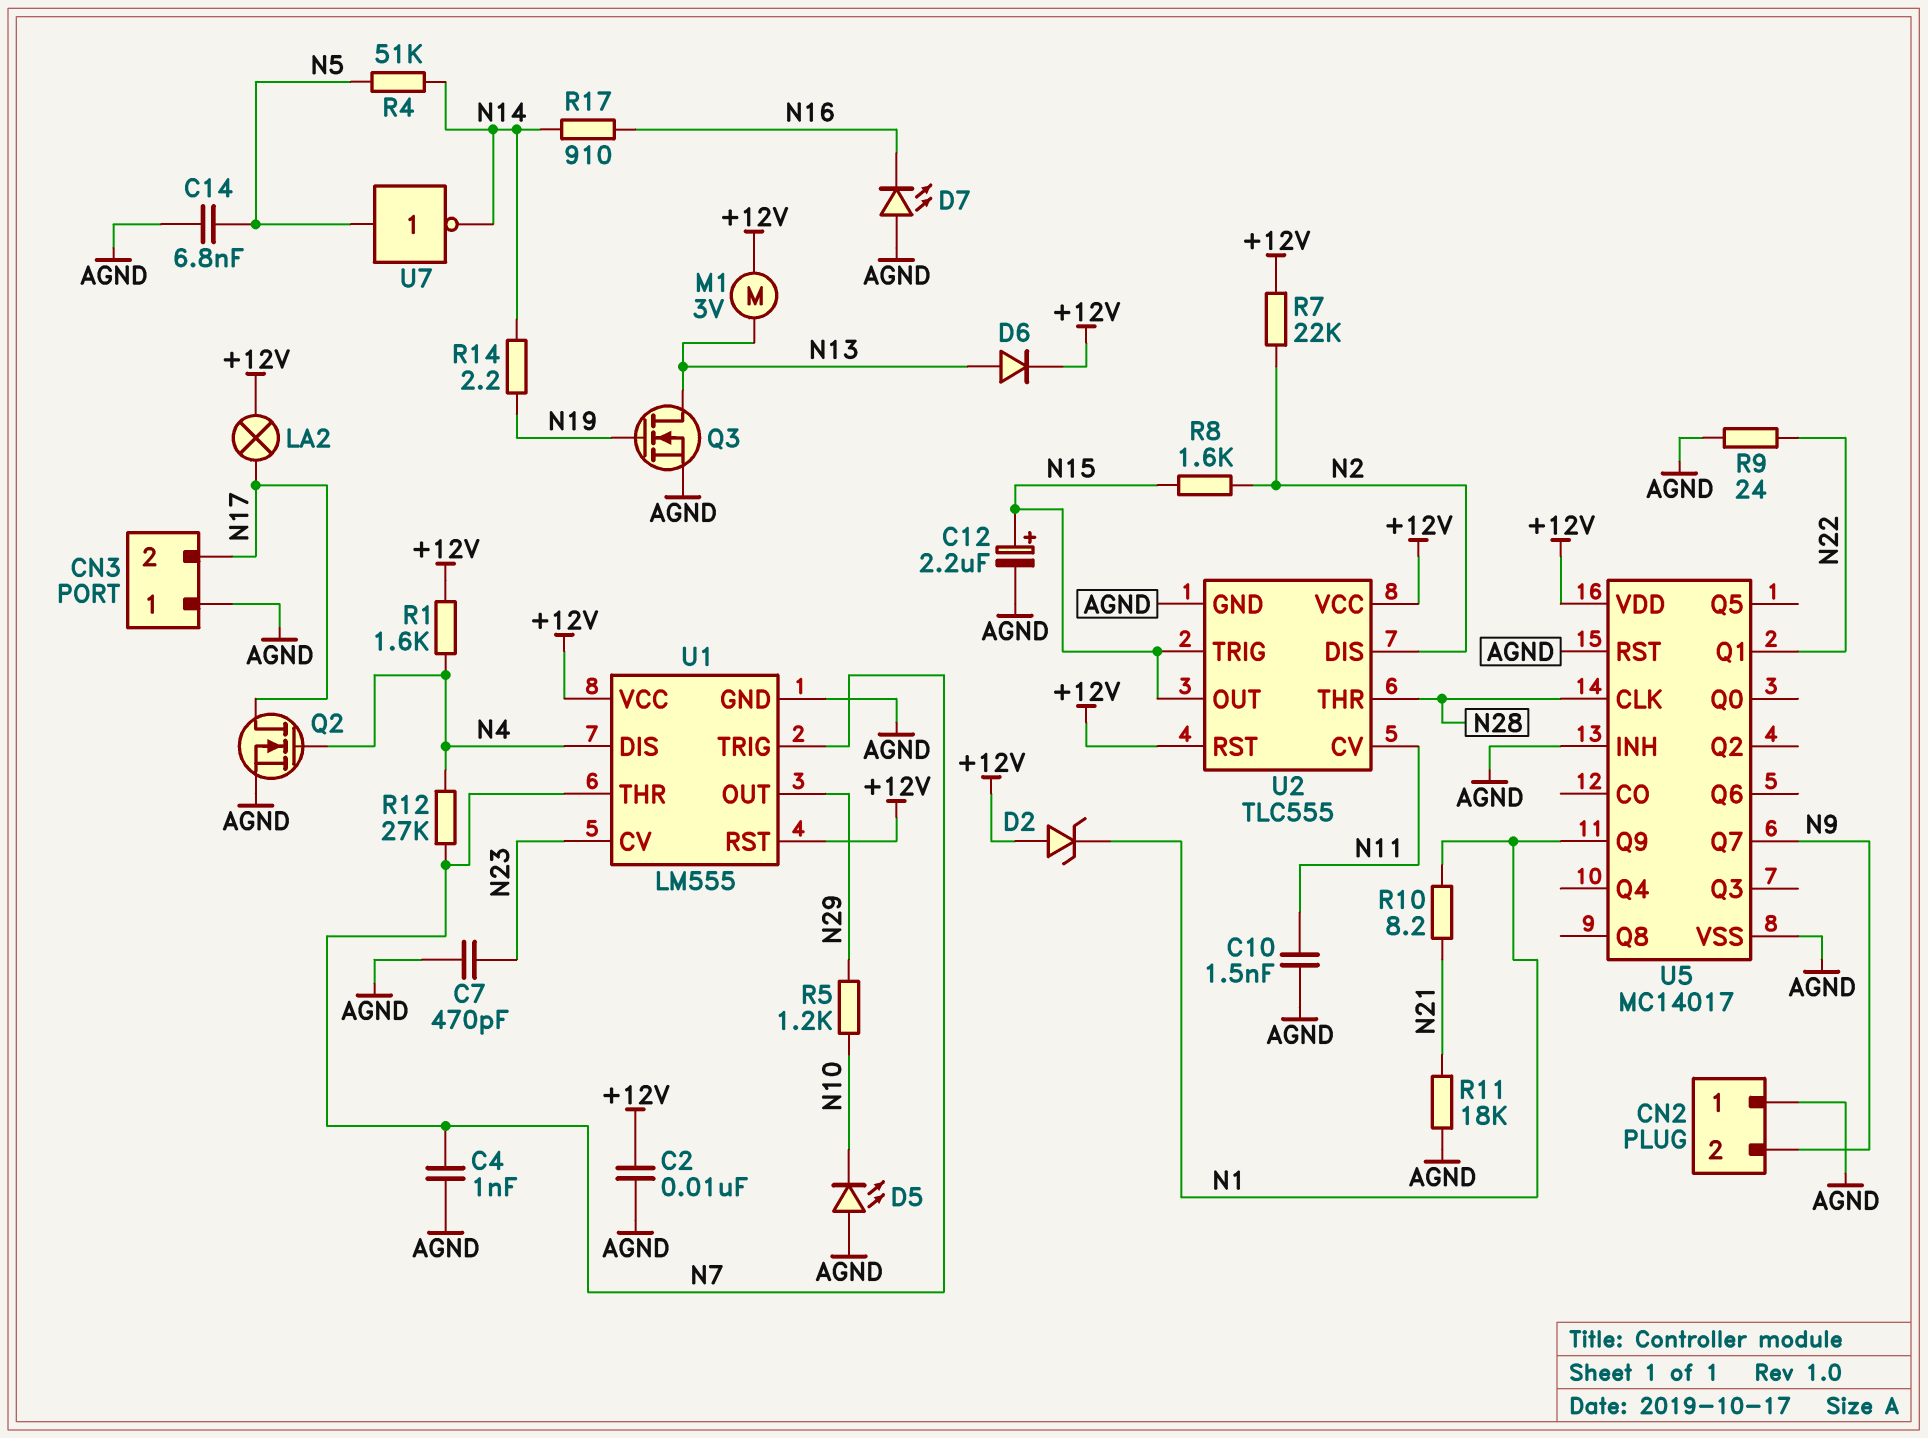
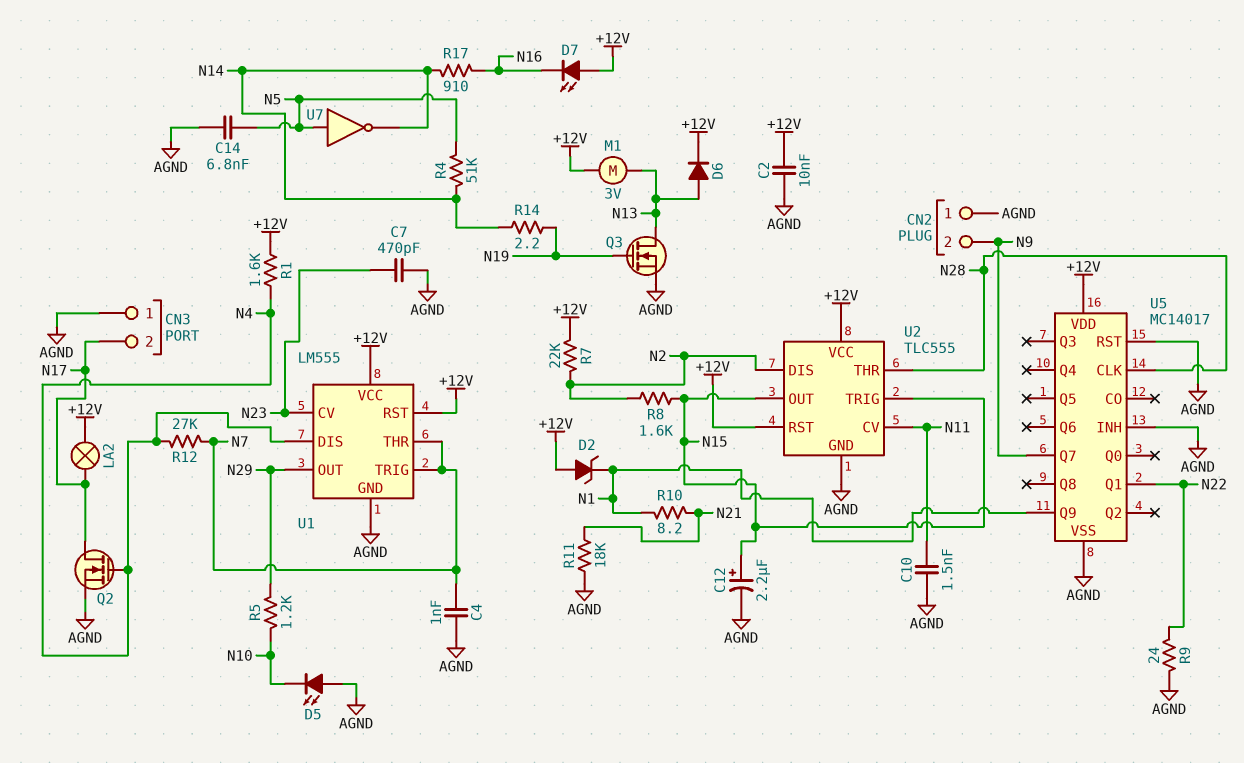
D7: LED (A AGND, K N16) -> LED (A +12V, K N16)

